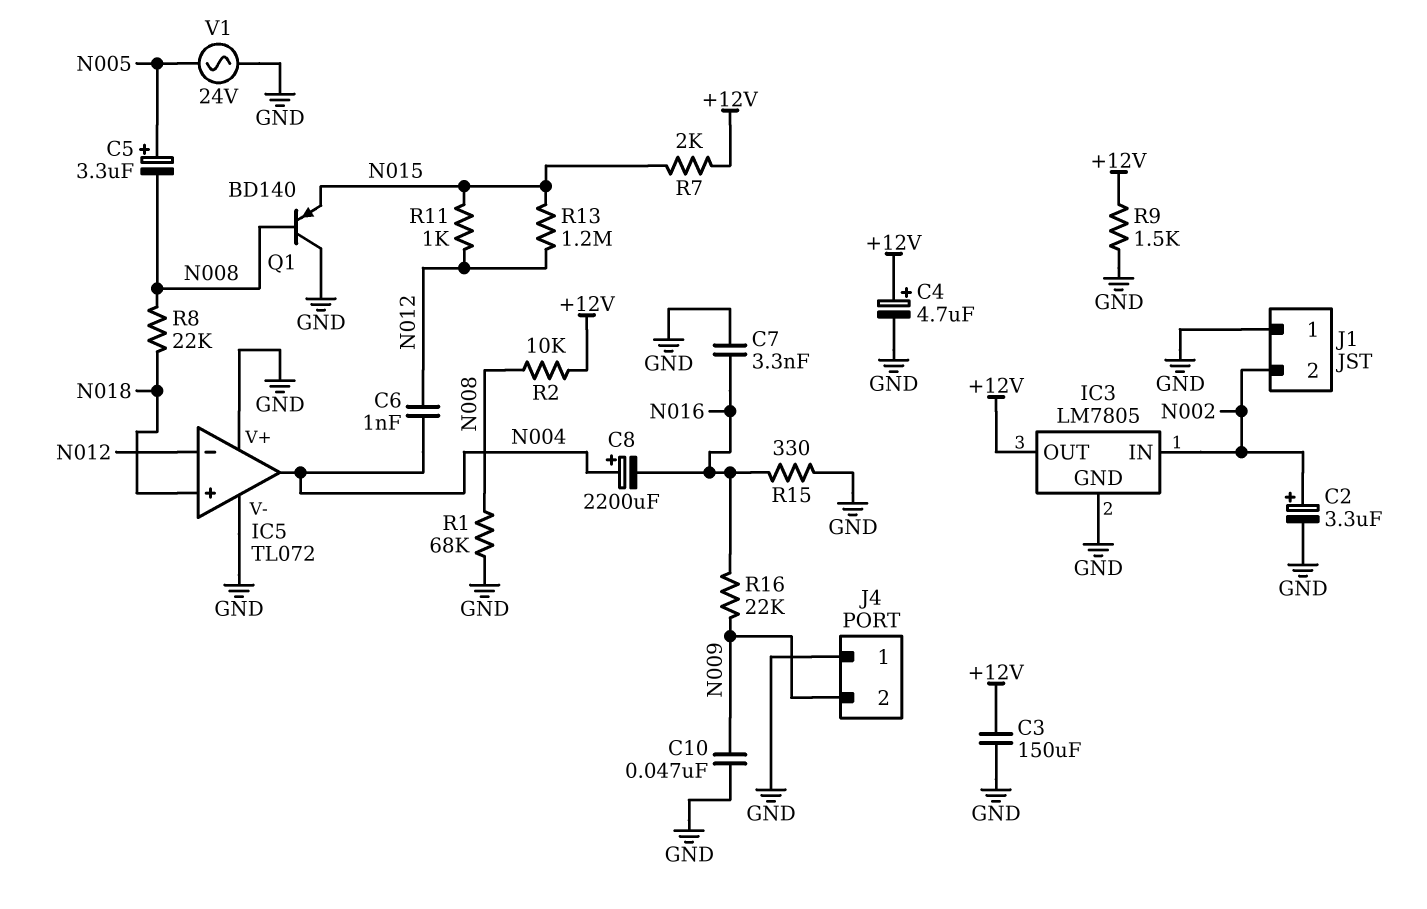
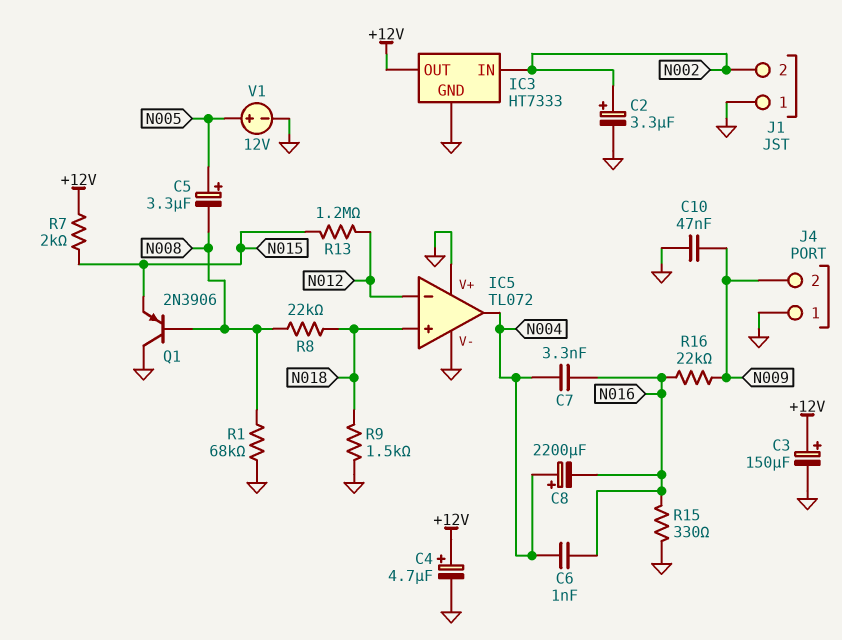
C3: 150uF (+12V, GND) -> 150uF (plus +12V, minus GND)
C6: 1nF (N004, N012) -> 1nF (N004, N016)
C7: 3.3nF (GND, N016) -> 3.3nF (N004, N016)
IC3: LM7805 -> HT7333
Q1: PNP BD140 (B N008, C GND, E N015) -> PNP 2N3906 (B N008, C GND, E N015)
R2: 10k (+12V, N008) -> none
R9: 1.5k (+12V, GND) -> 1.5k (GND, N018)
R11: 1k (N012, N015) -> none
V1: AC 24V (GND, N005) -> 12V (plus N005, minus GND)

